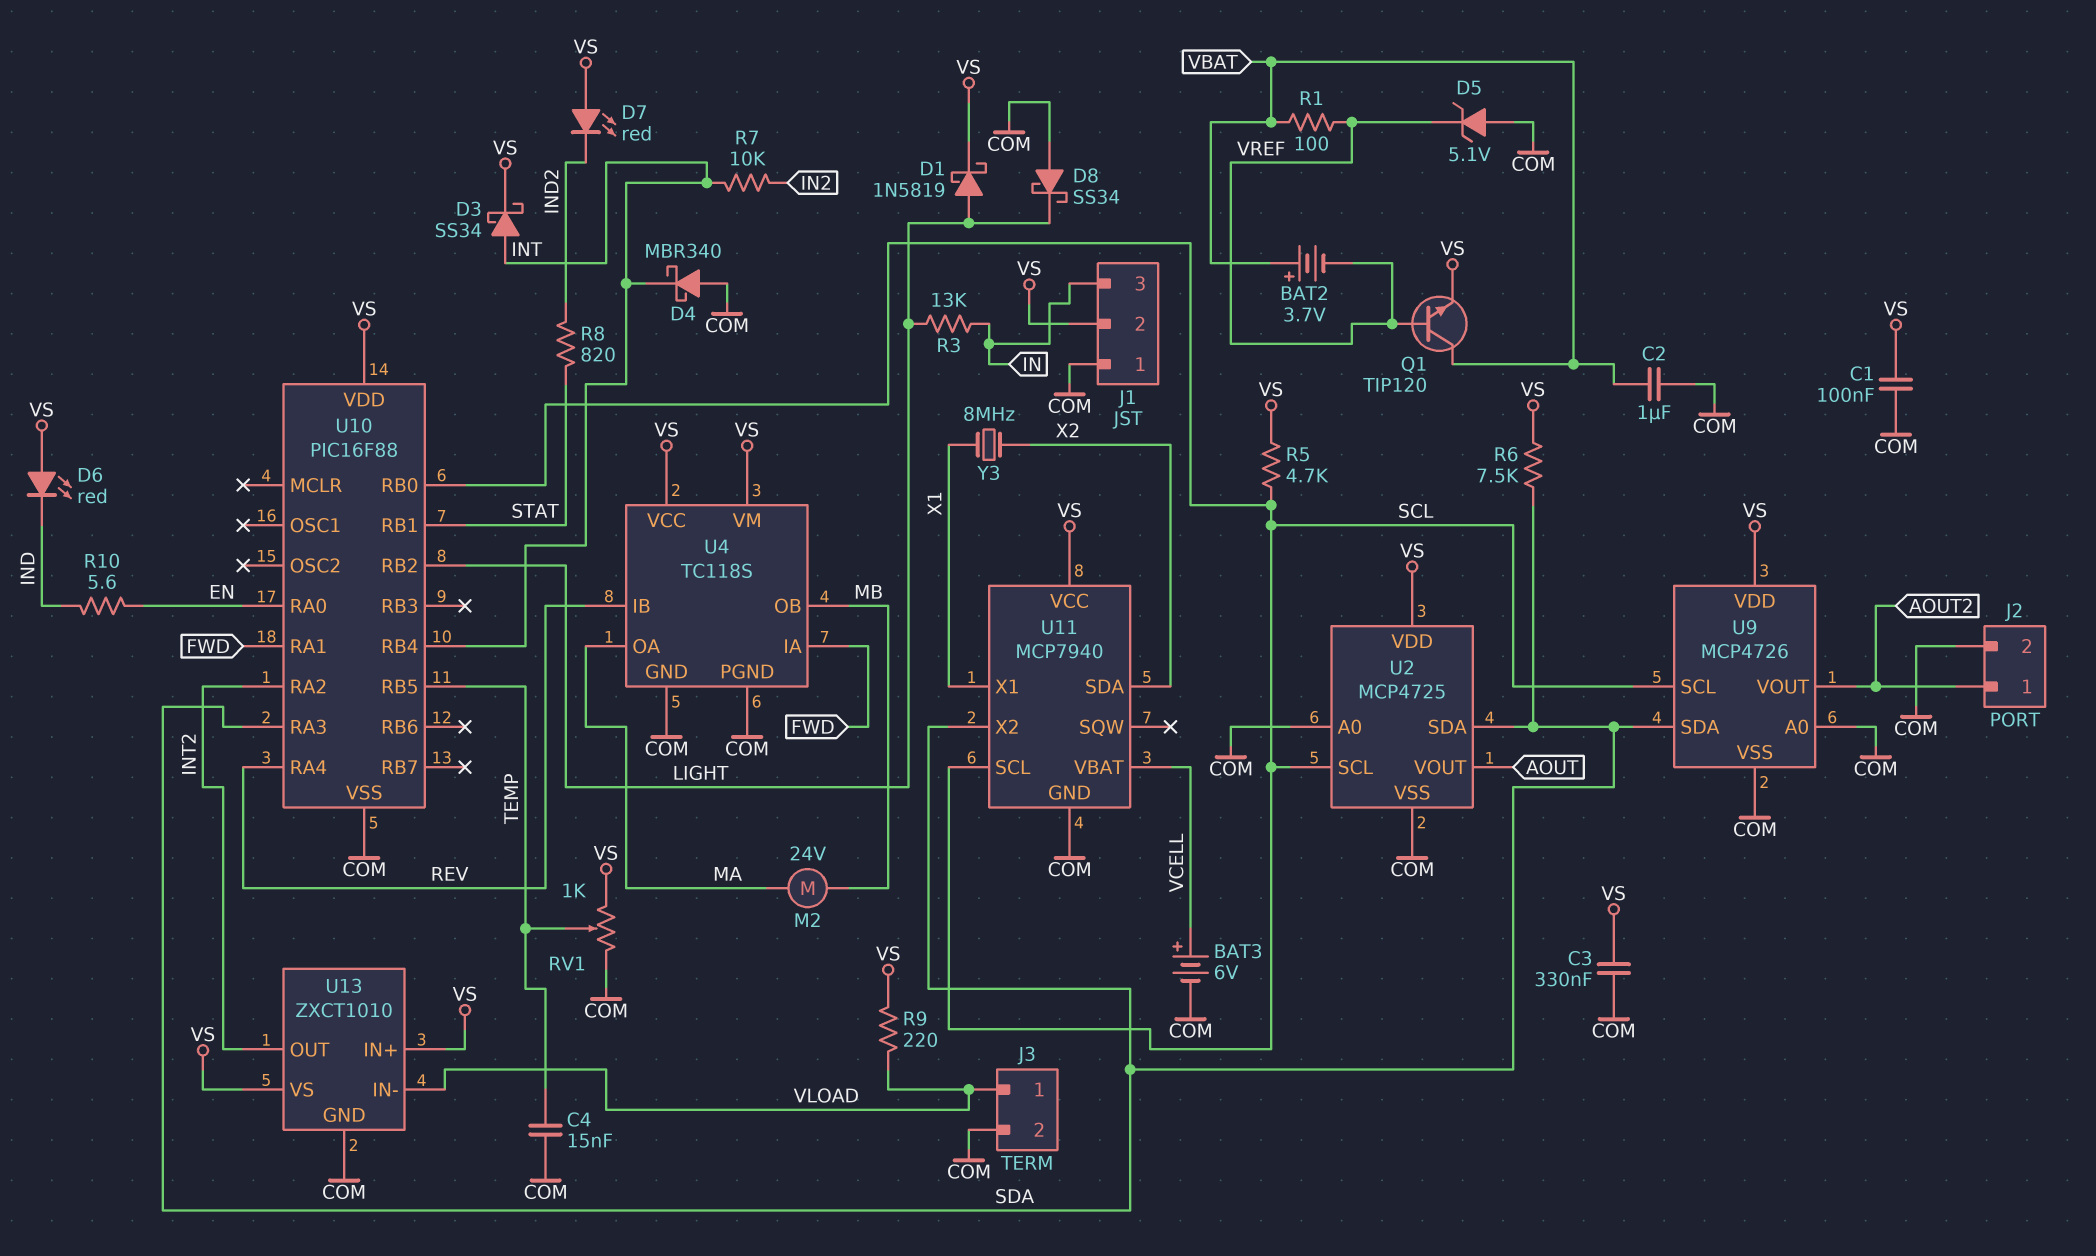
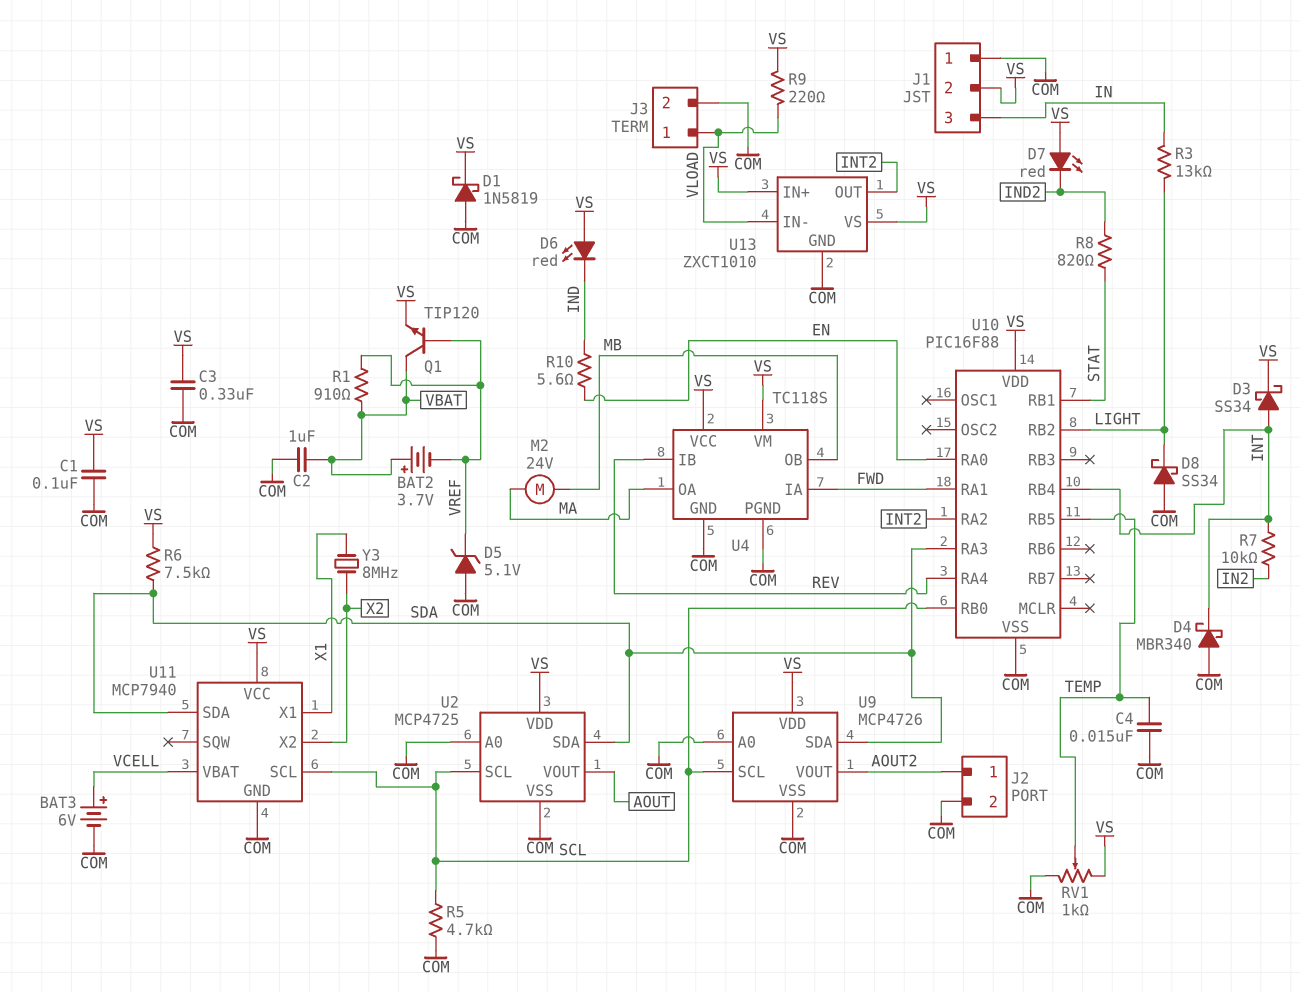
D1: schottky 1N5819 (A LIGHT, K VS) -> schottky 1N5819 (A COM, K VS)
R1: 100 (VBAT, VREF) -> 910 (VBAT, VREF)
R5: 4.7k (SCL, VS) -> 4.7k (COM, SCL)
U11 pin SDA: X2 -> SDA
U11 pin X2: SDA -> X2

